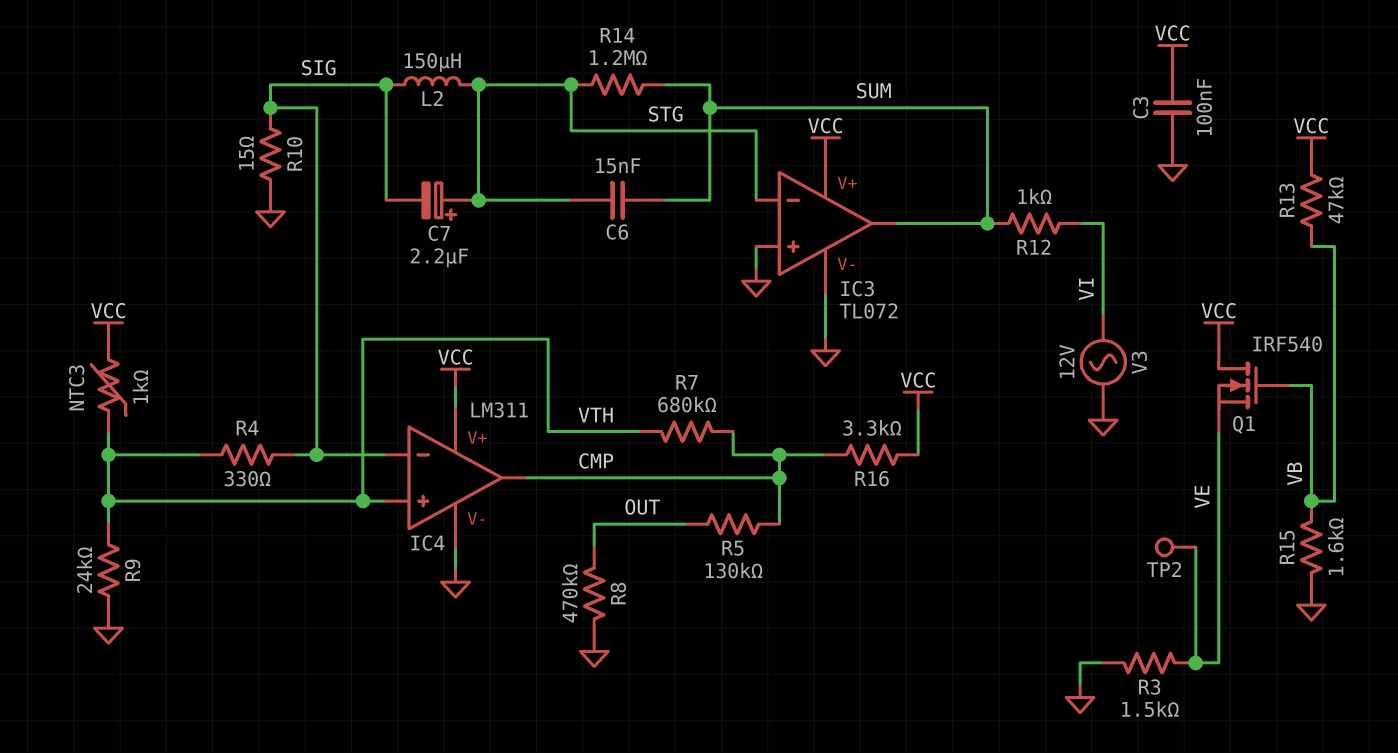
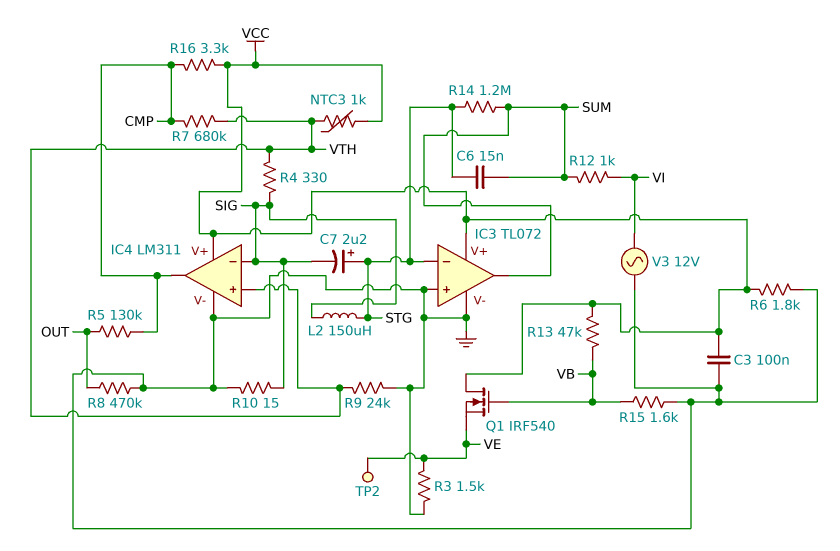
R6: none -> 1.8k (GND, VCC)

